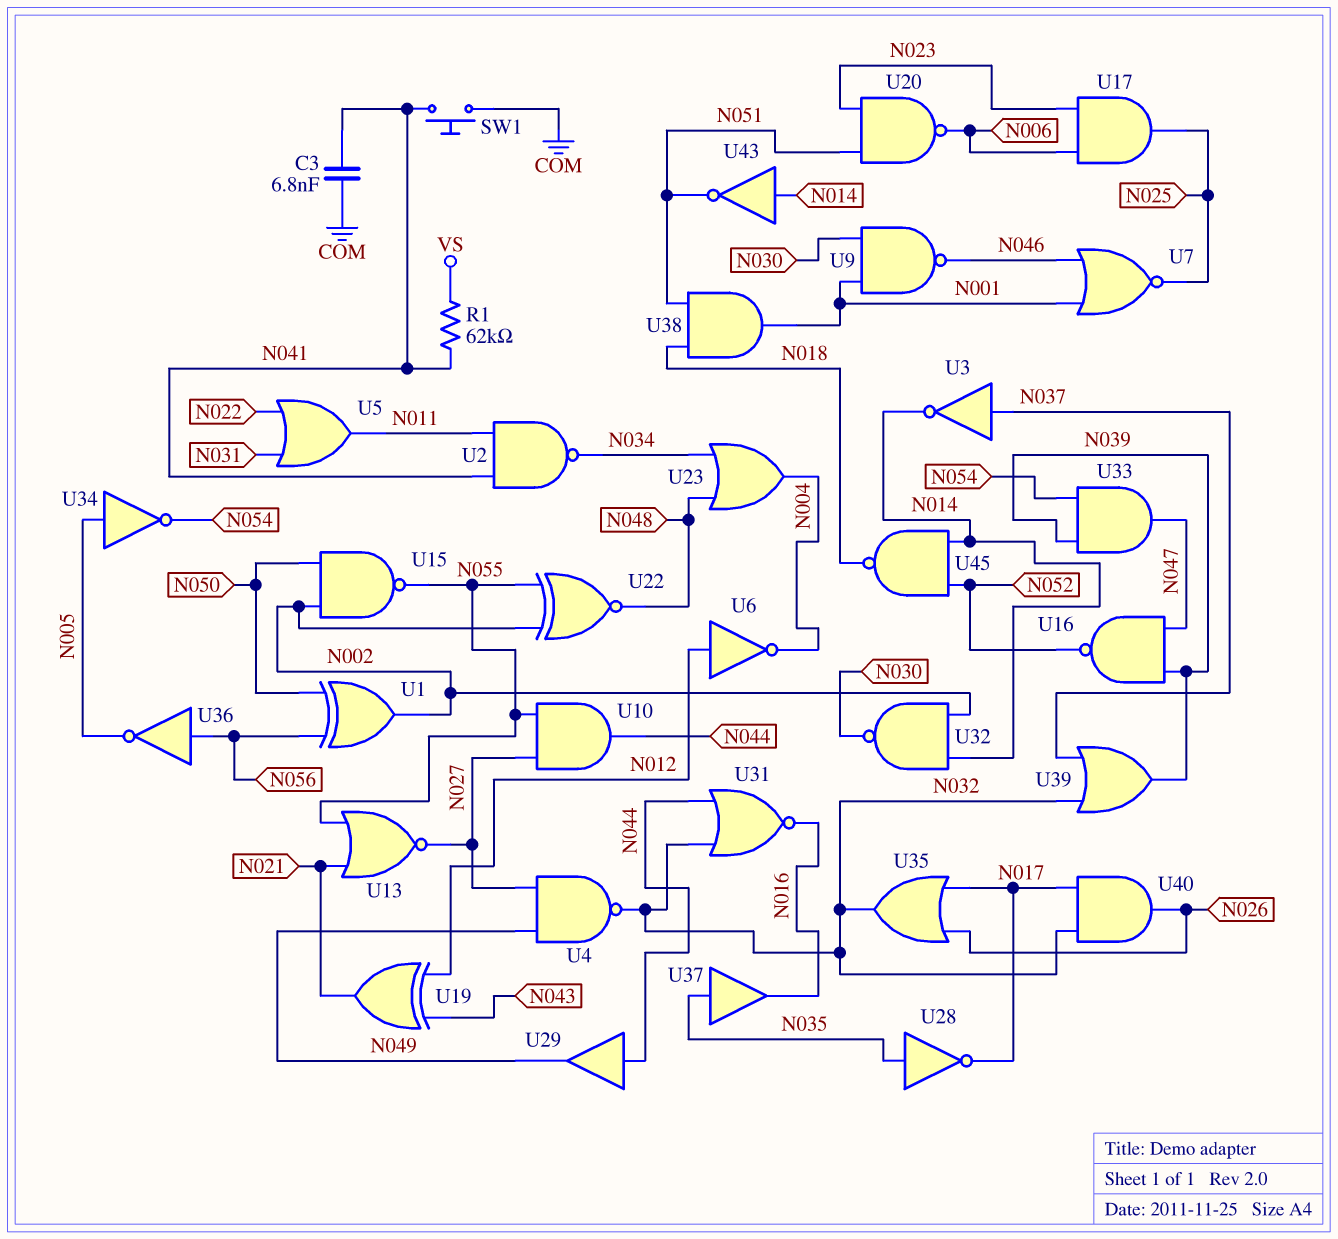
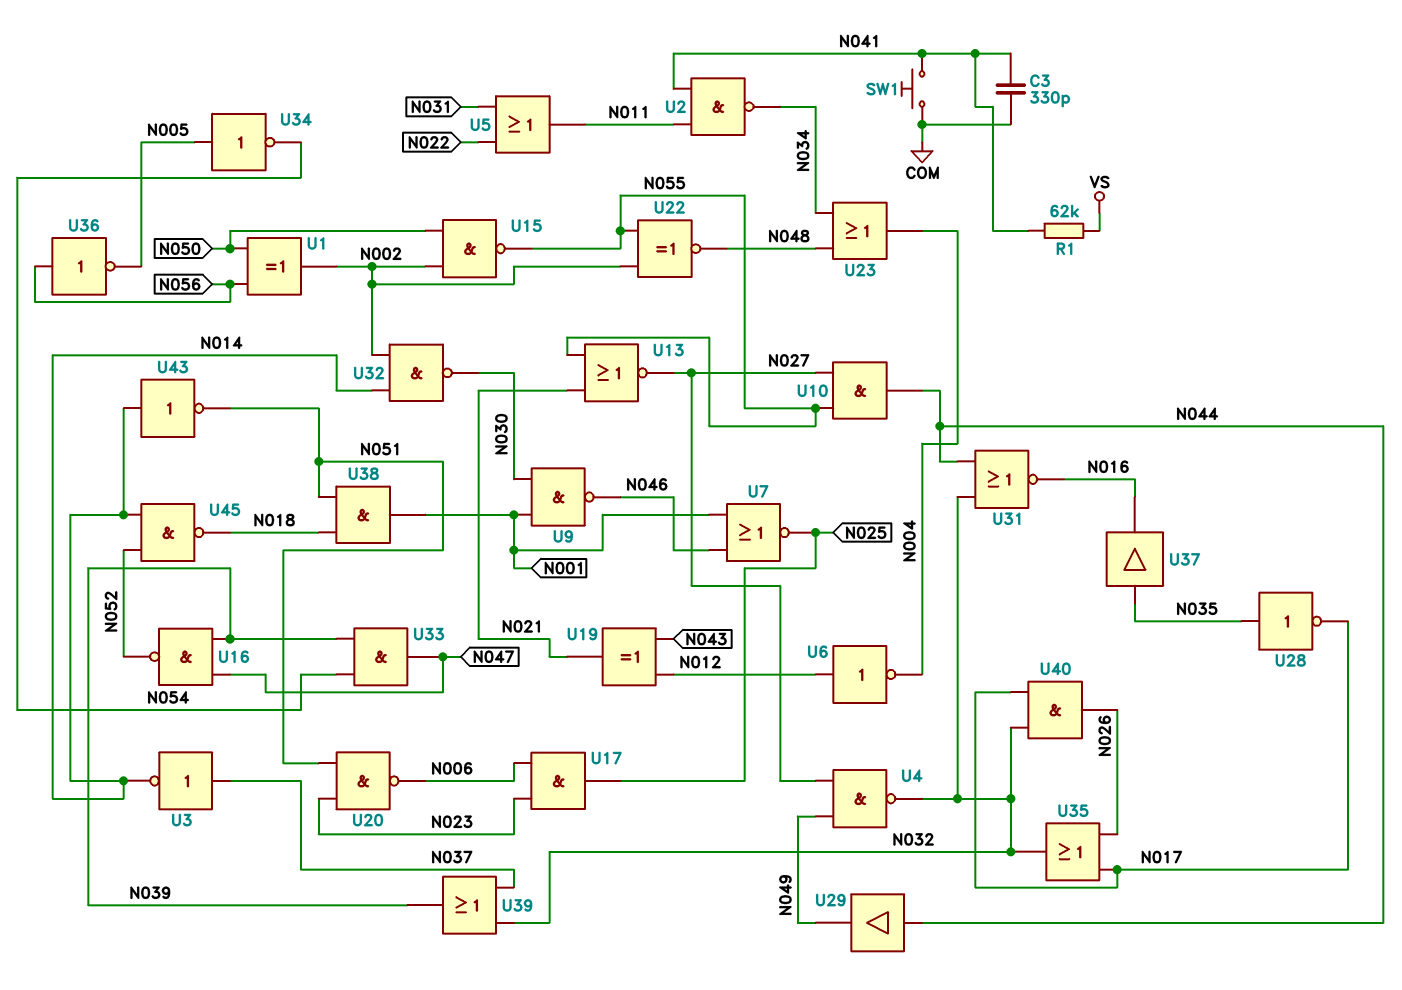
C3: 6.8nF (COM, N041) -> 330pF (COM, N041)

